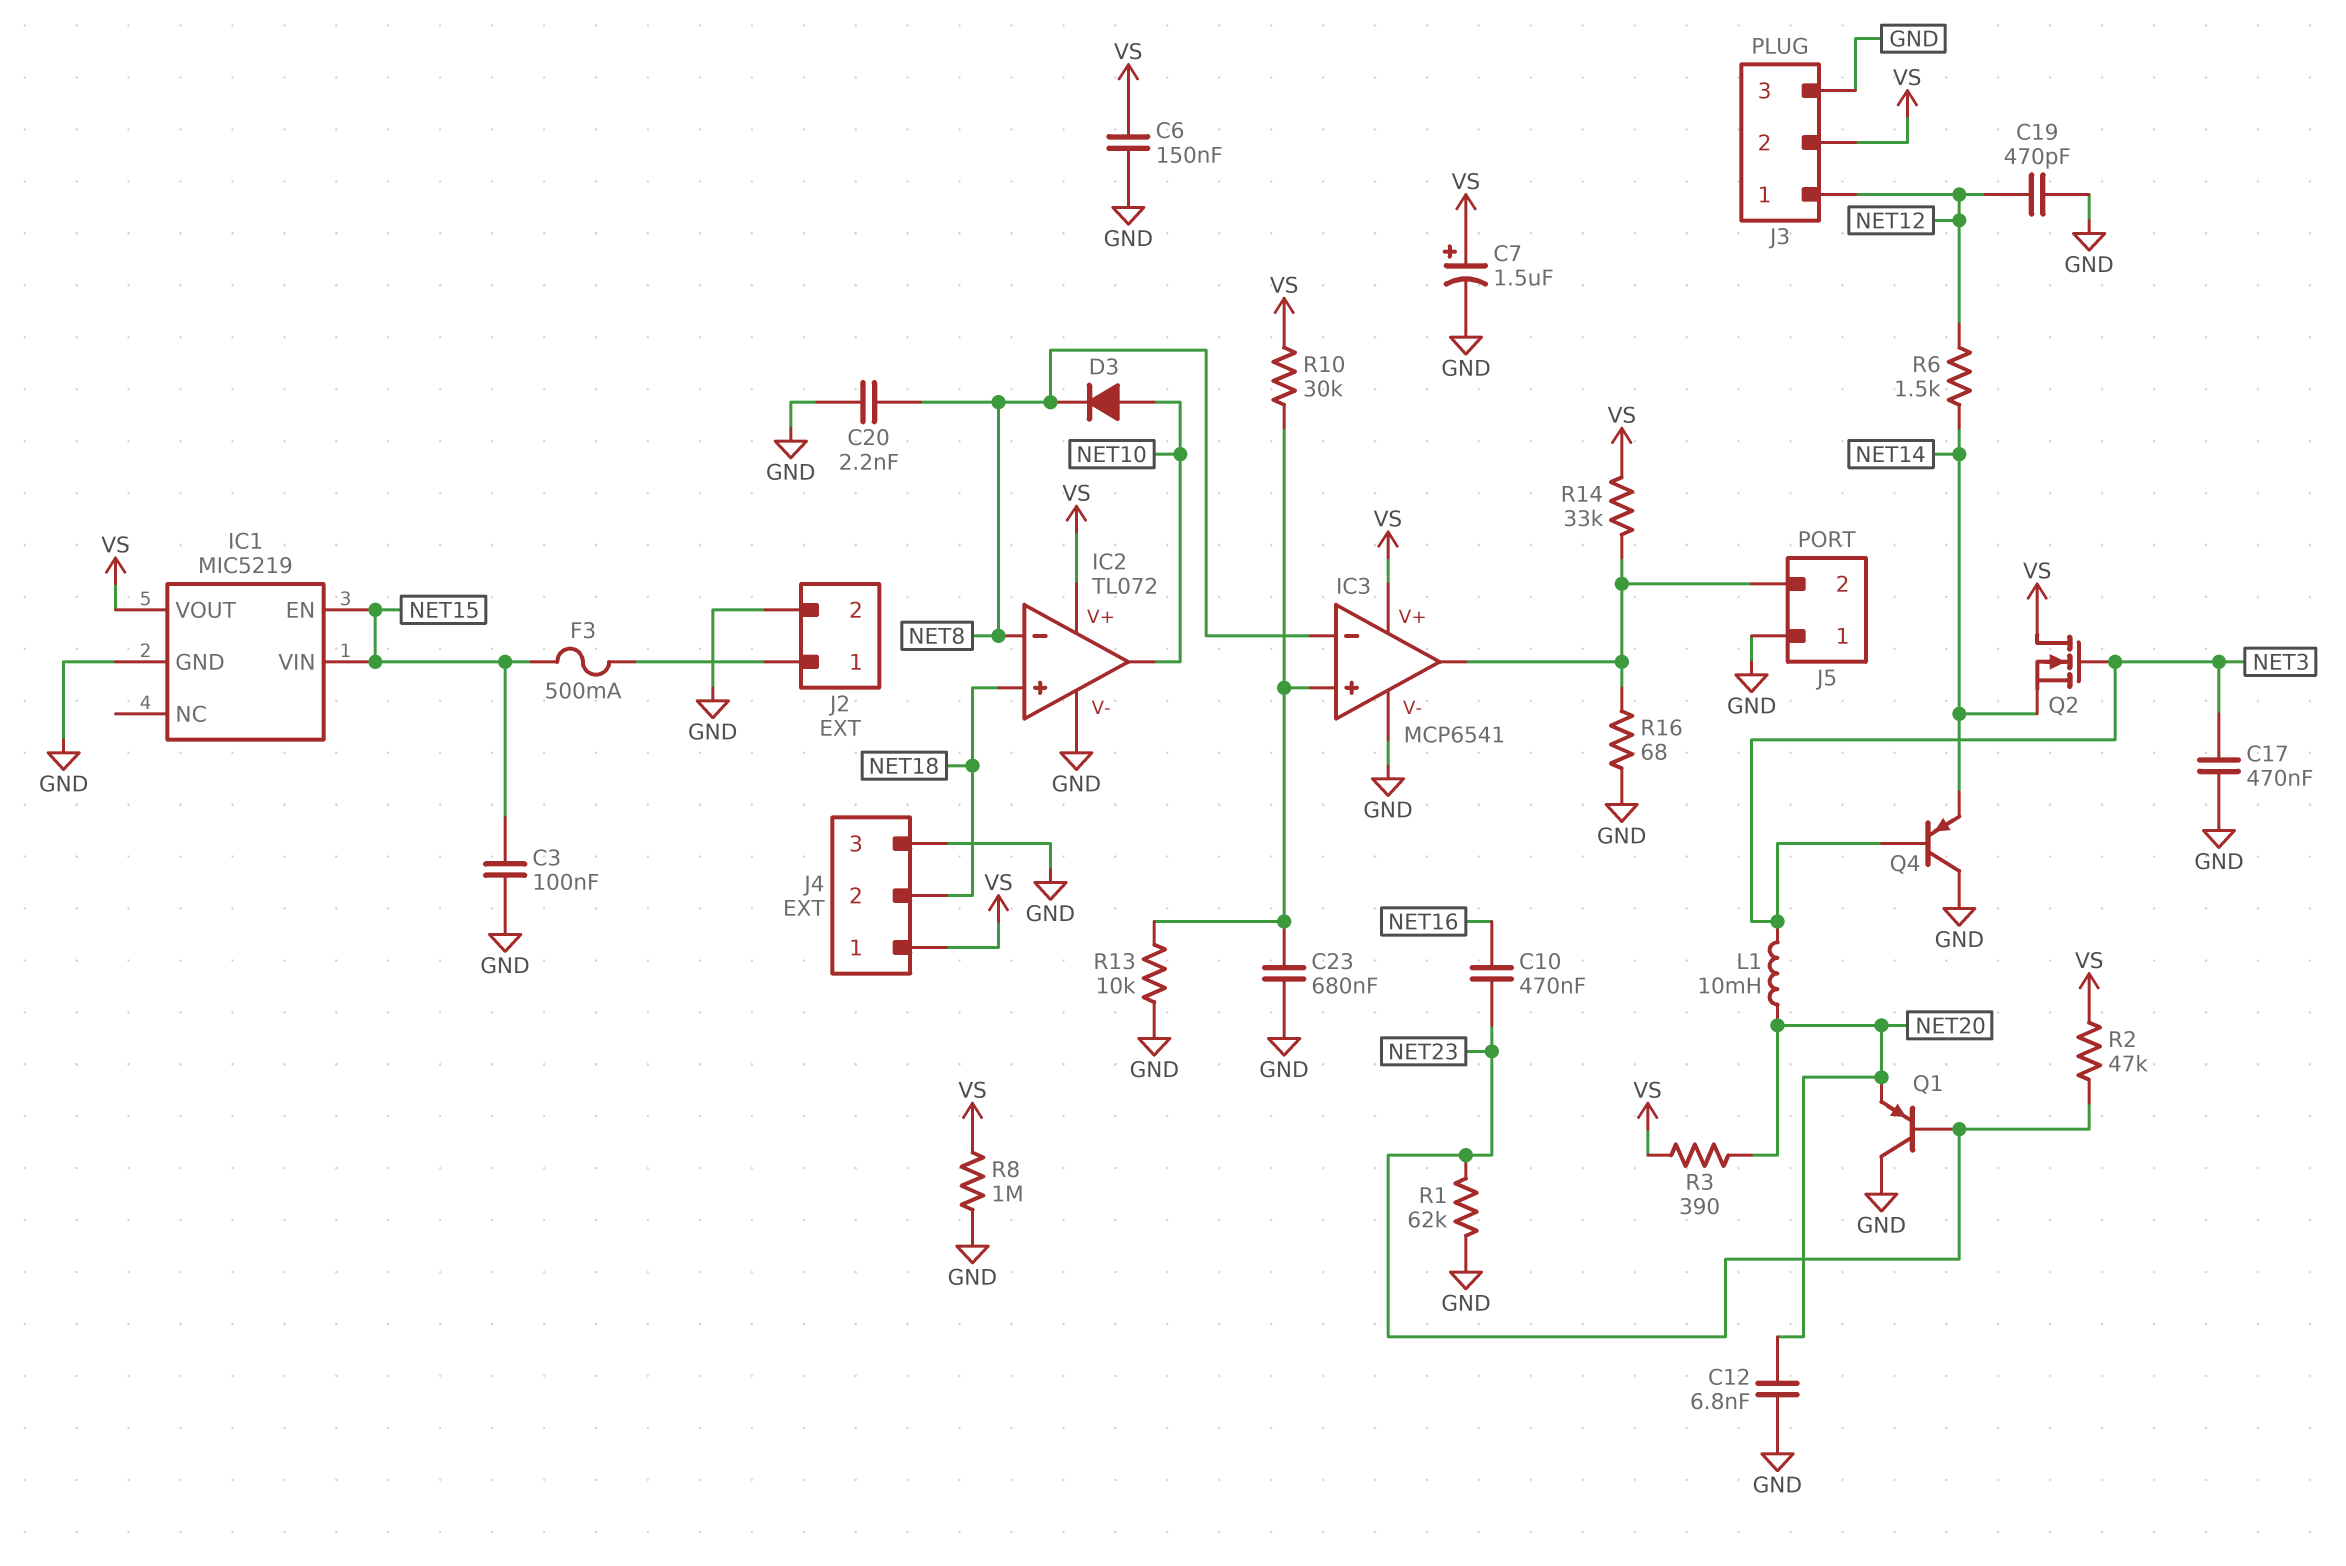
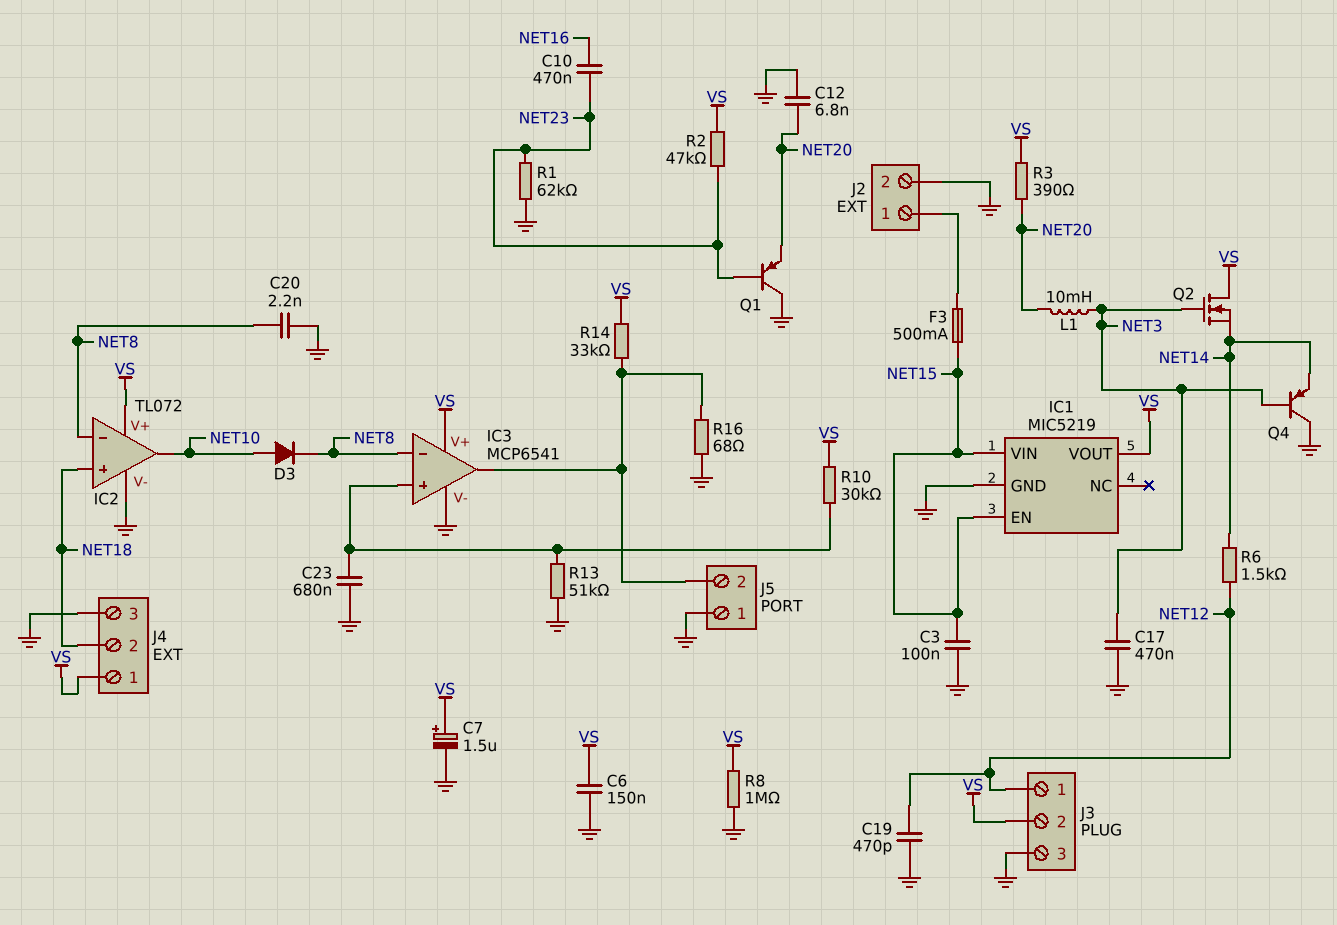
R13: 10k (GND, IC3/in+) -> 51k (GND, IC3/in+)

